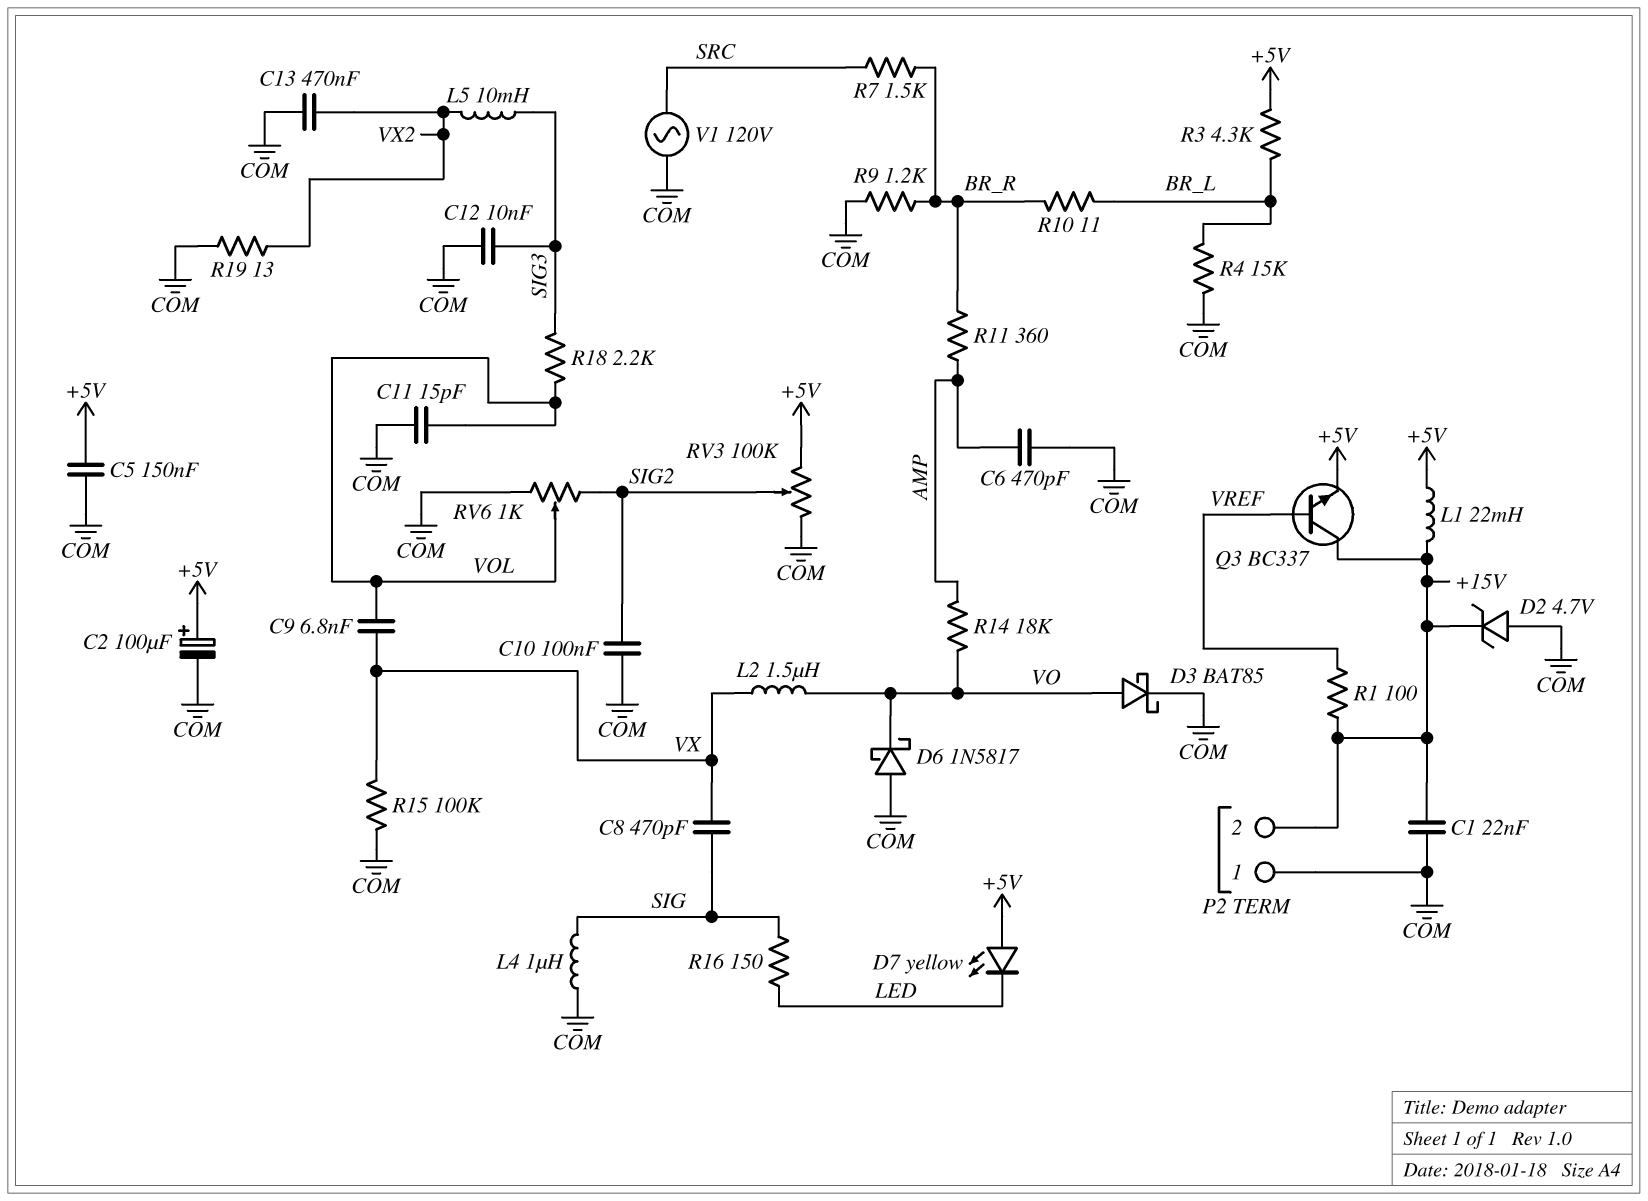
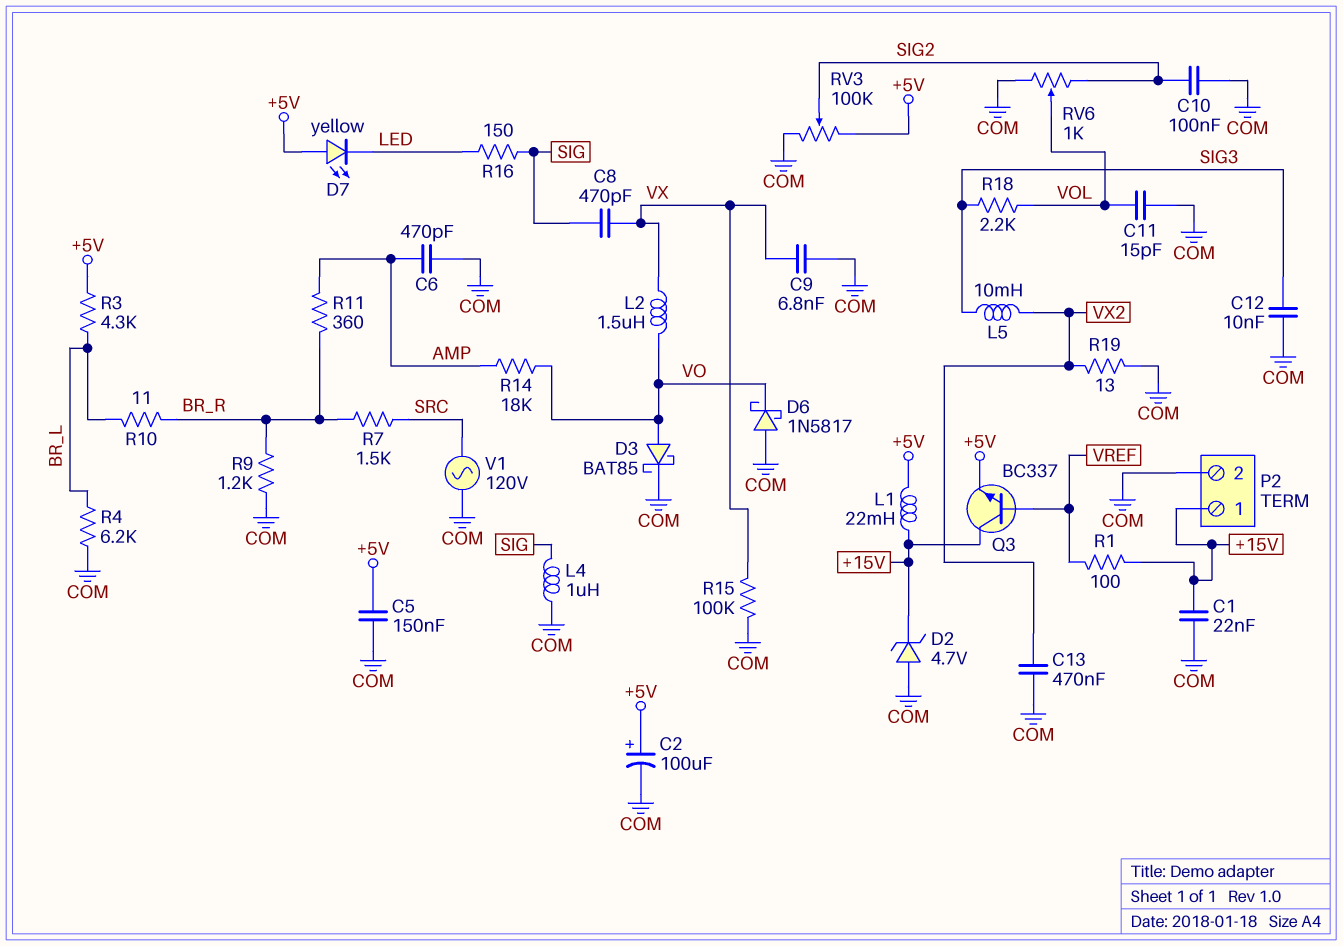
C9: 6.8nF (VOL, VX) -> 6.8nF (COM, VX)
P2 pin 1: COM -> +15V
P2 pin 2: +15V -> COM
R4: 15k (BR_L, COM) -> 6.2k (BR_L, COM)

